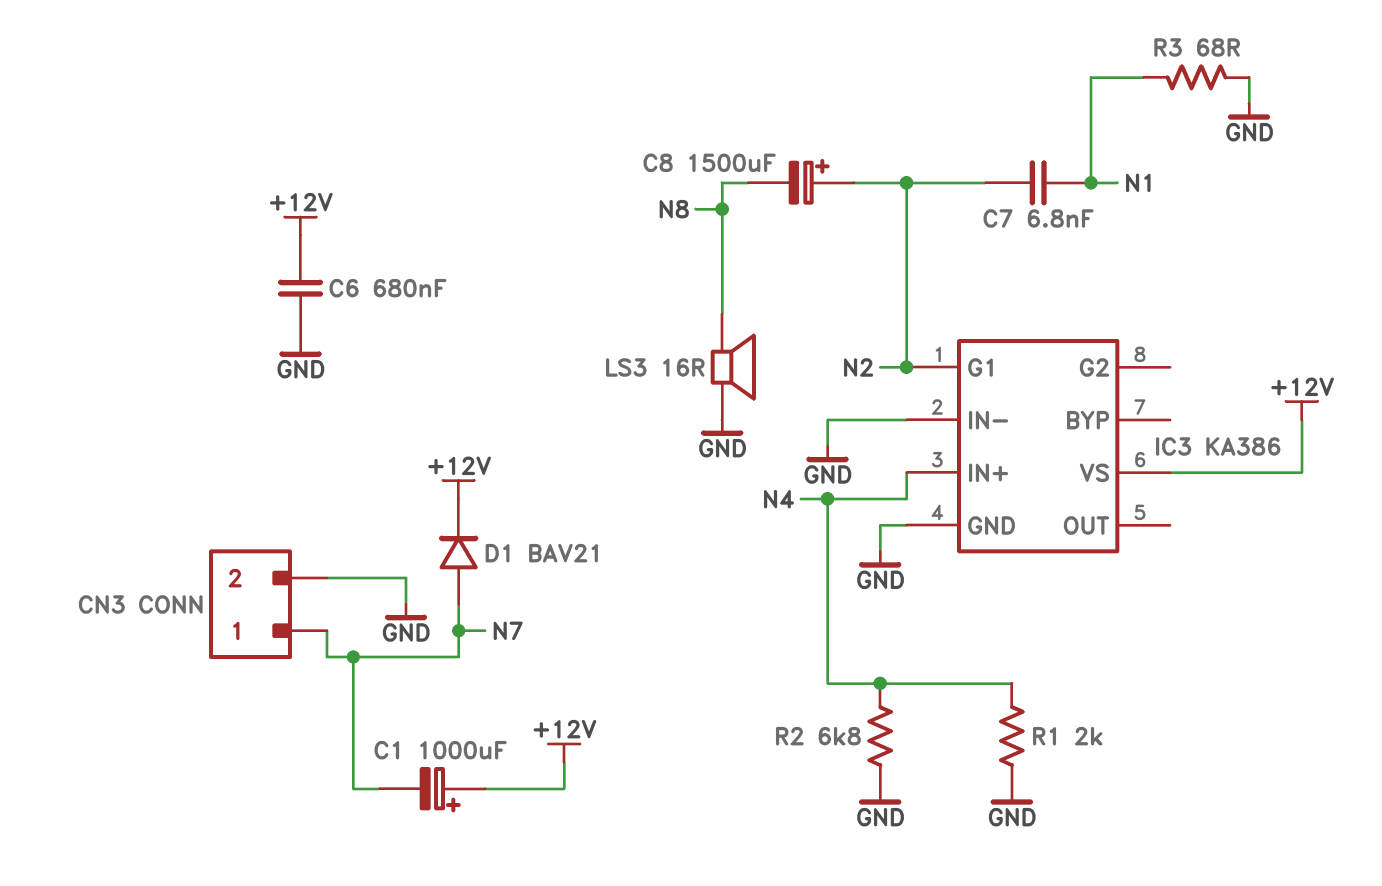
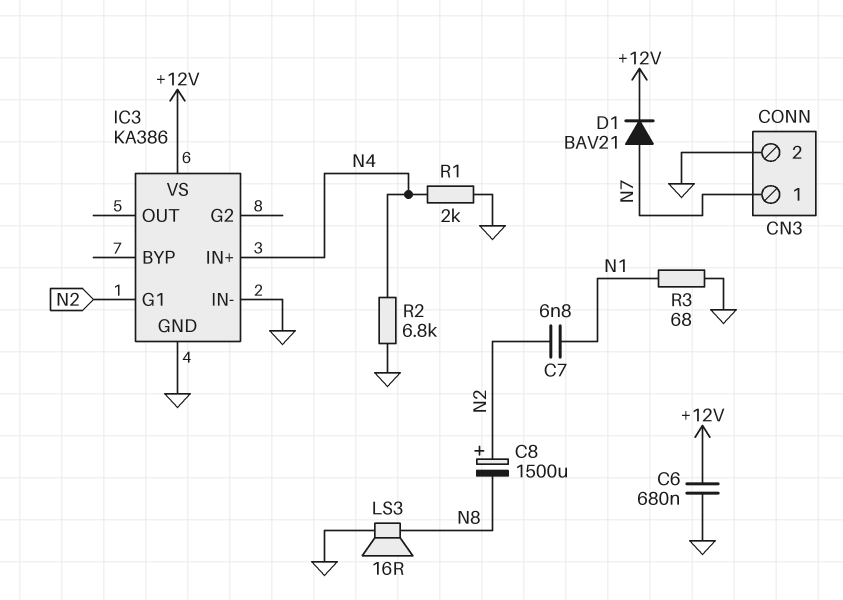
C1: 1000uF (plus +12V, minus N7) -> none

